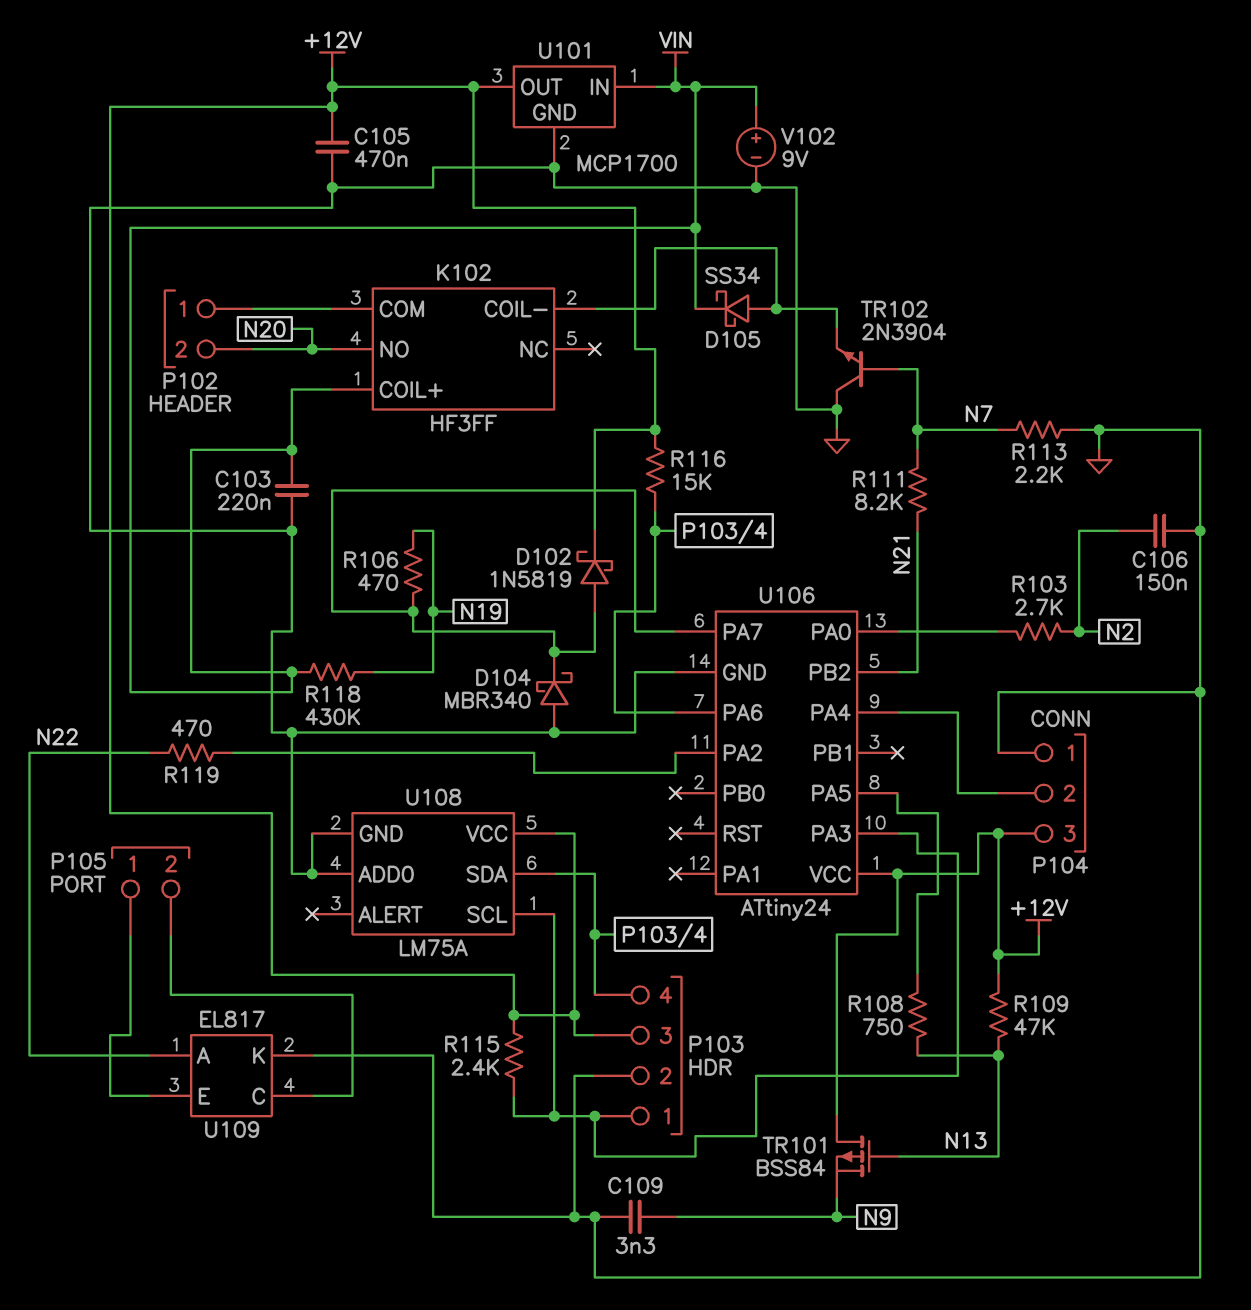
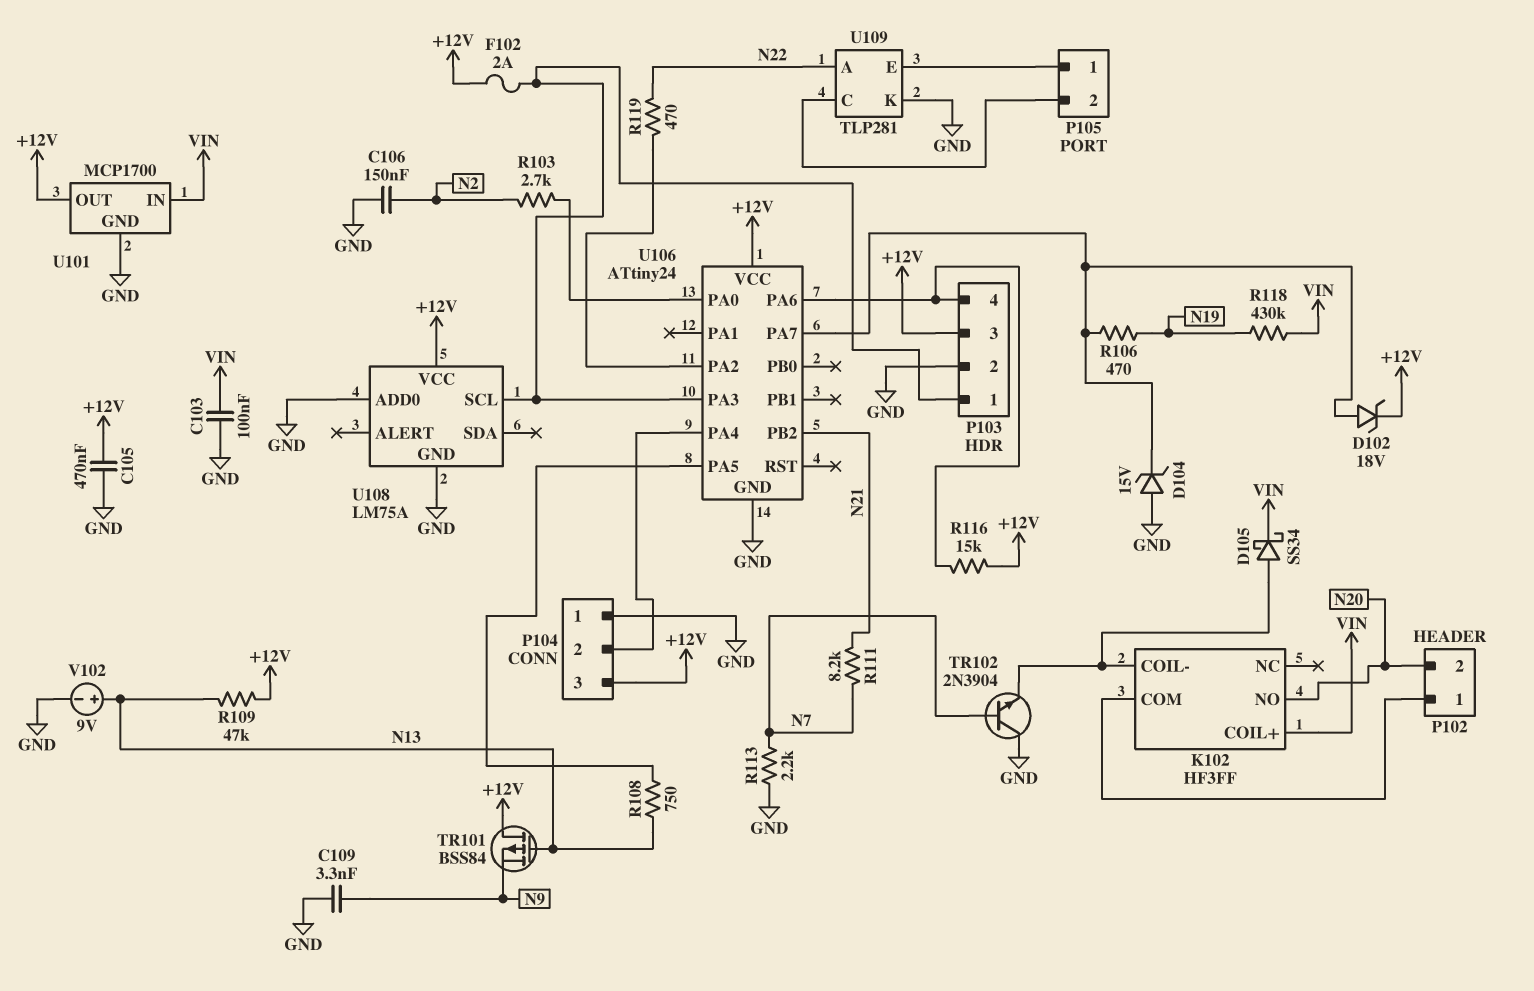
C103: 220nF (GND, VIN) -> 100nF (GND, VIN)
D102: schottky 1N5819 (A U106/PA7, K +12V) -> zener 18V (A U106/PA7, K +12V)
D104: schottky MBR340 (A GND, K U106/PA7) -> zener 15V (A GND, K U106/PA7)
F102: none -> 2A (+12V, P103/1)
R115: 2.4k (+12V, P103/1) -> none
U108 pin SDA: P103/4 -> none
U109: EL817 -> TLP281
V102: 9V (plus VIN, minus GND) -> 9V (plus N13, minus GND)

